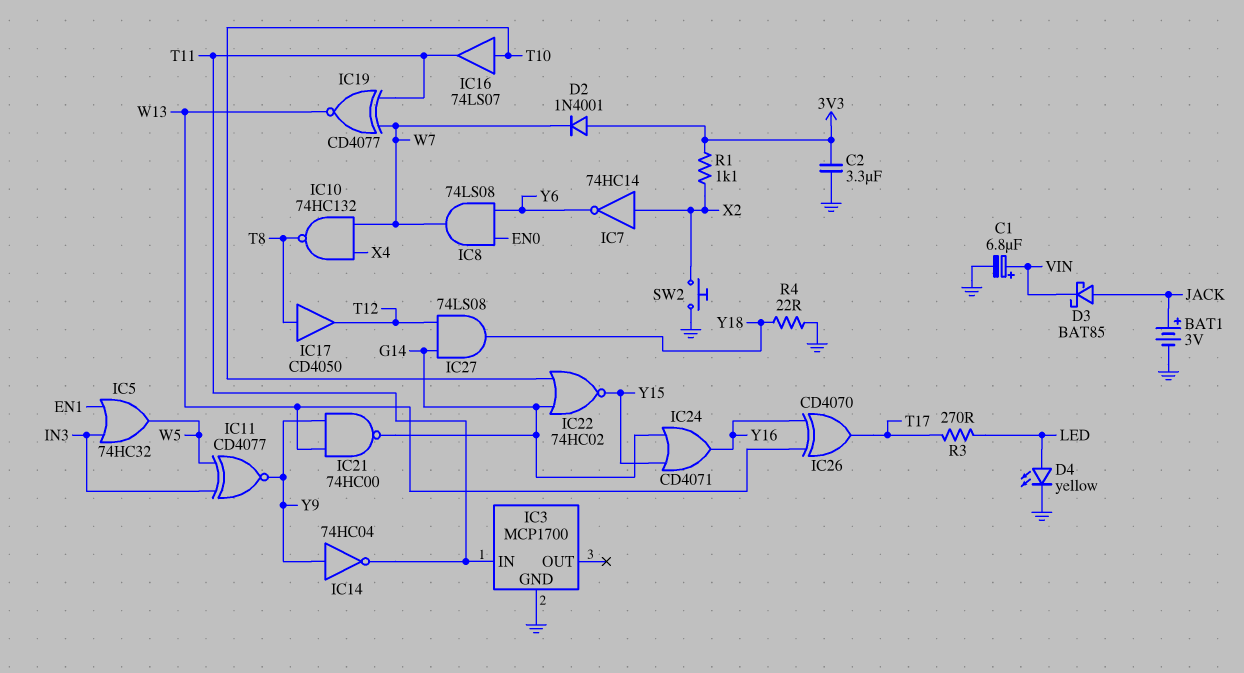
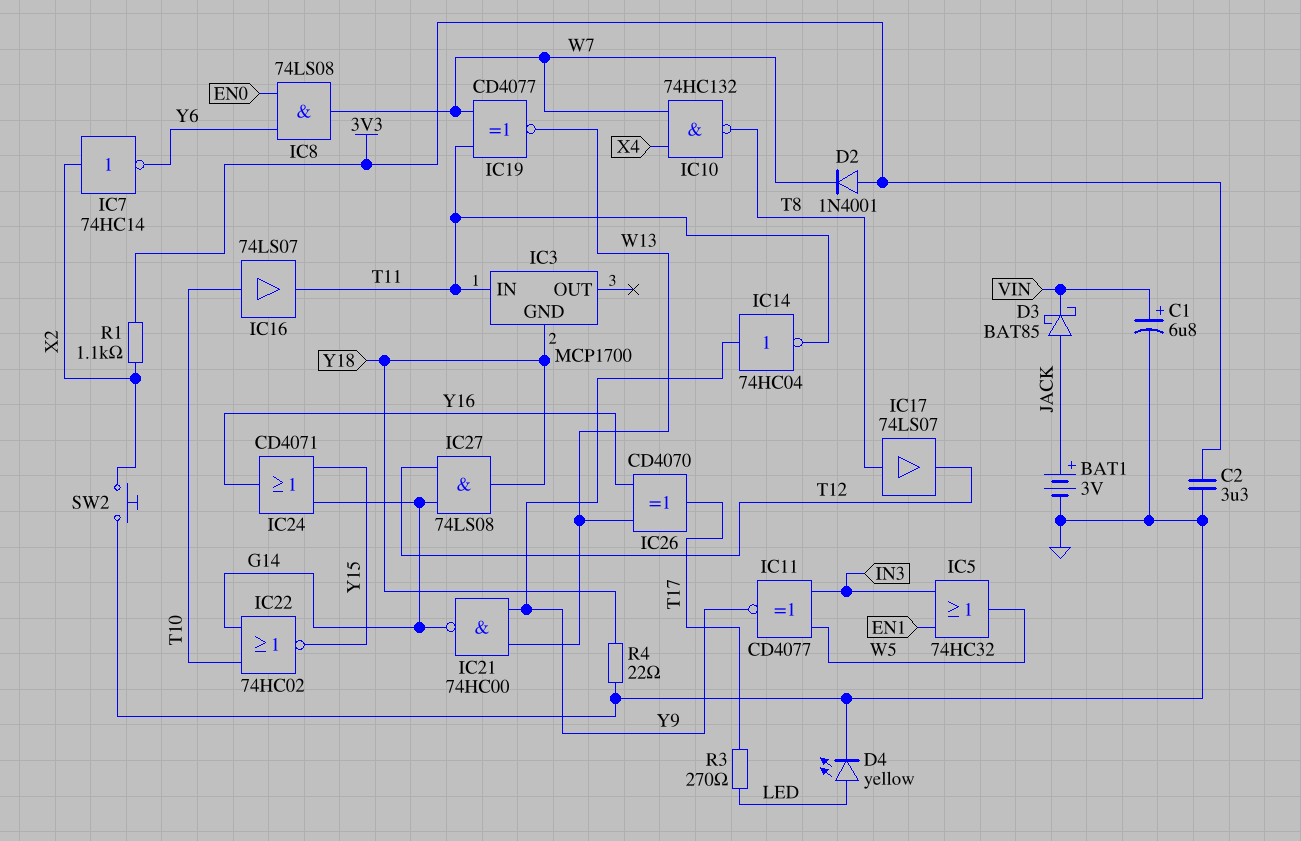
IC3 pin GND: GND -> Y18
IC17: buffer CD4050 (in T8, out T12) -> buffer 74LS07 (in T8, out T12)

